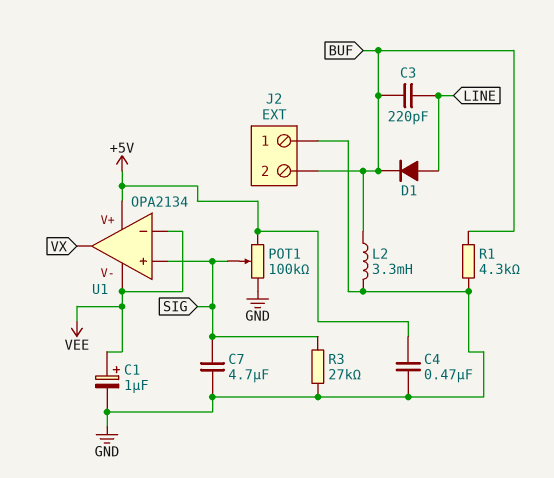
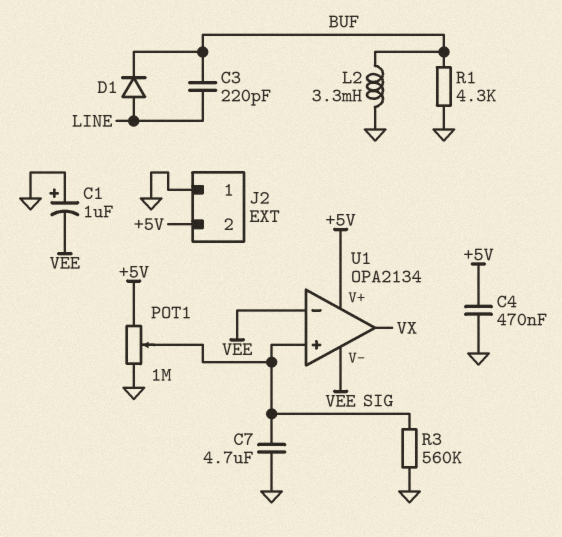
C1: 1uF (plus VEE, minus GND) -> 1uF (plus GND, minus VEE)
J2 pin 2: BUF -> +5V
POT1: 100k (+5V, GND, wiper SIG) -> 1M (+5V, GND, wiper SIG)
R3: 27k (GND, SIG) -> 560k (GND, SIG)

